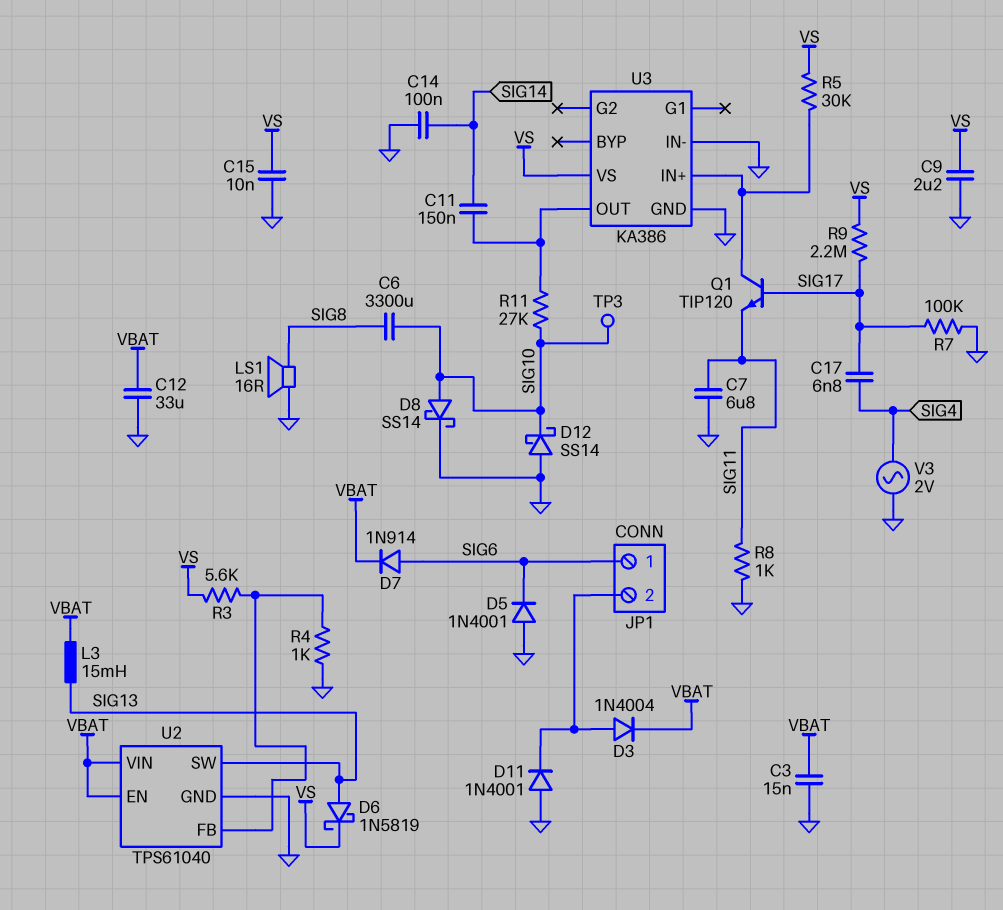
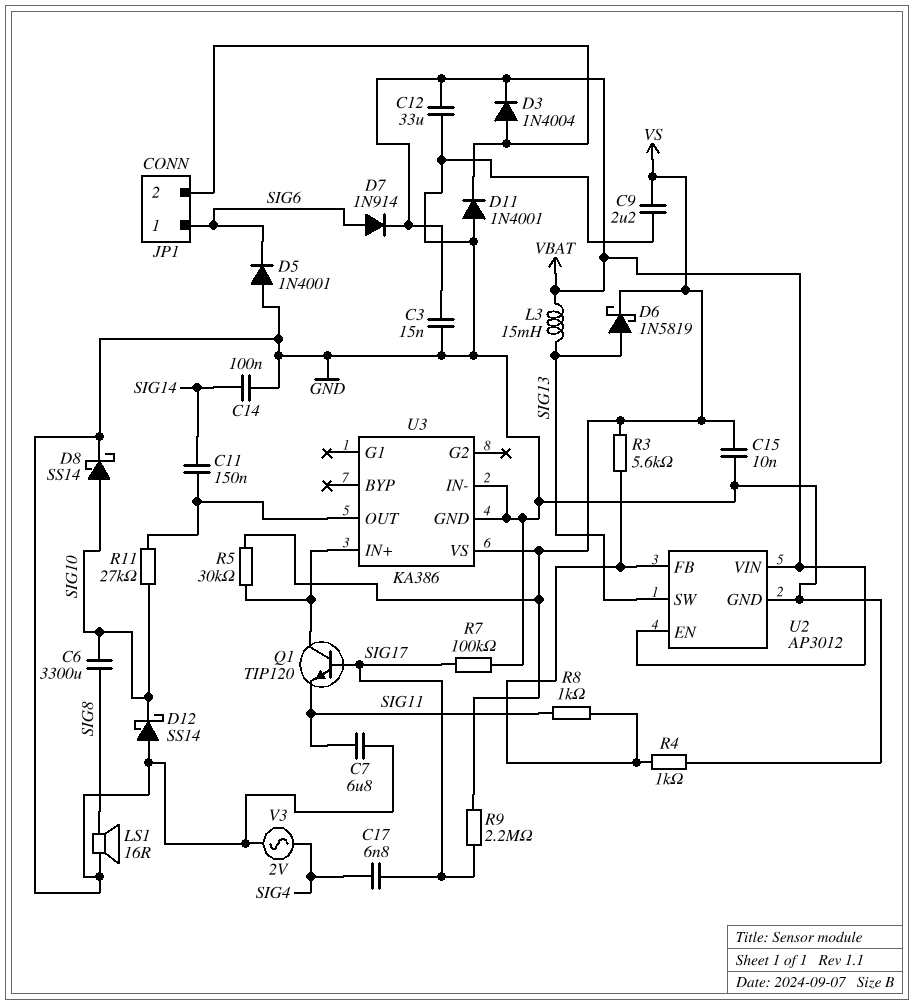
R8: 1k (GND, SIG11) -> 1k (SIG11, U2/FB)
TP3: test point (SIG10) -> none
U2: TPS61040 -> AP3012

